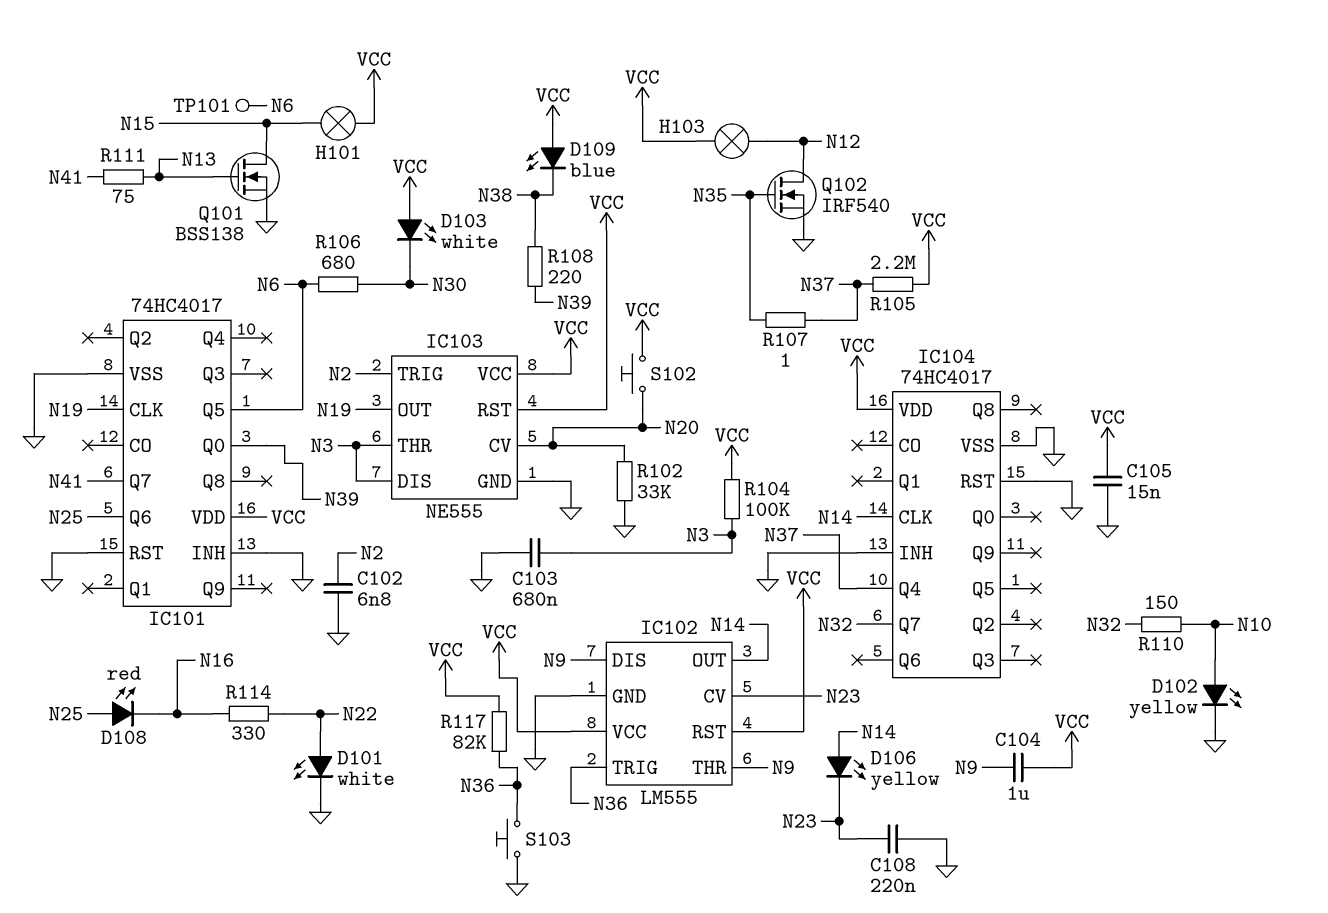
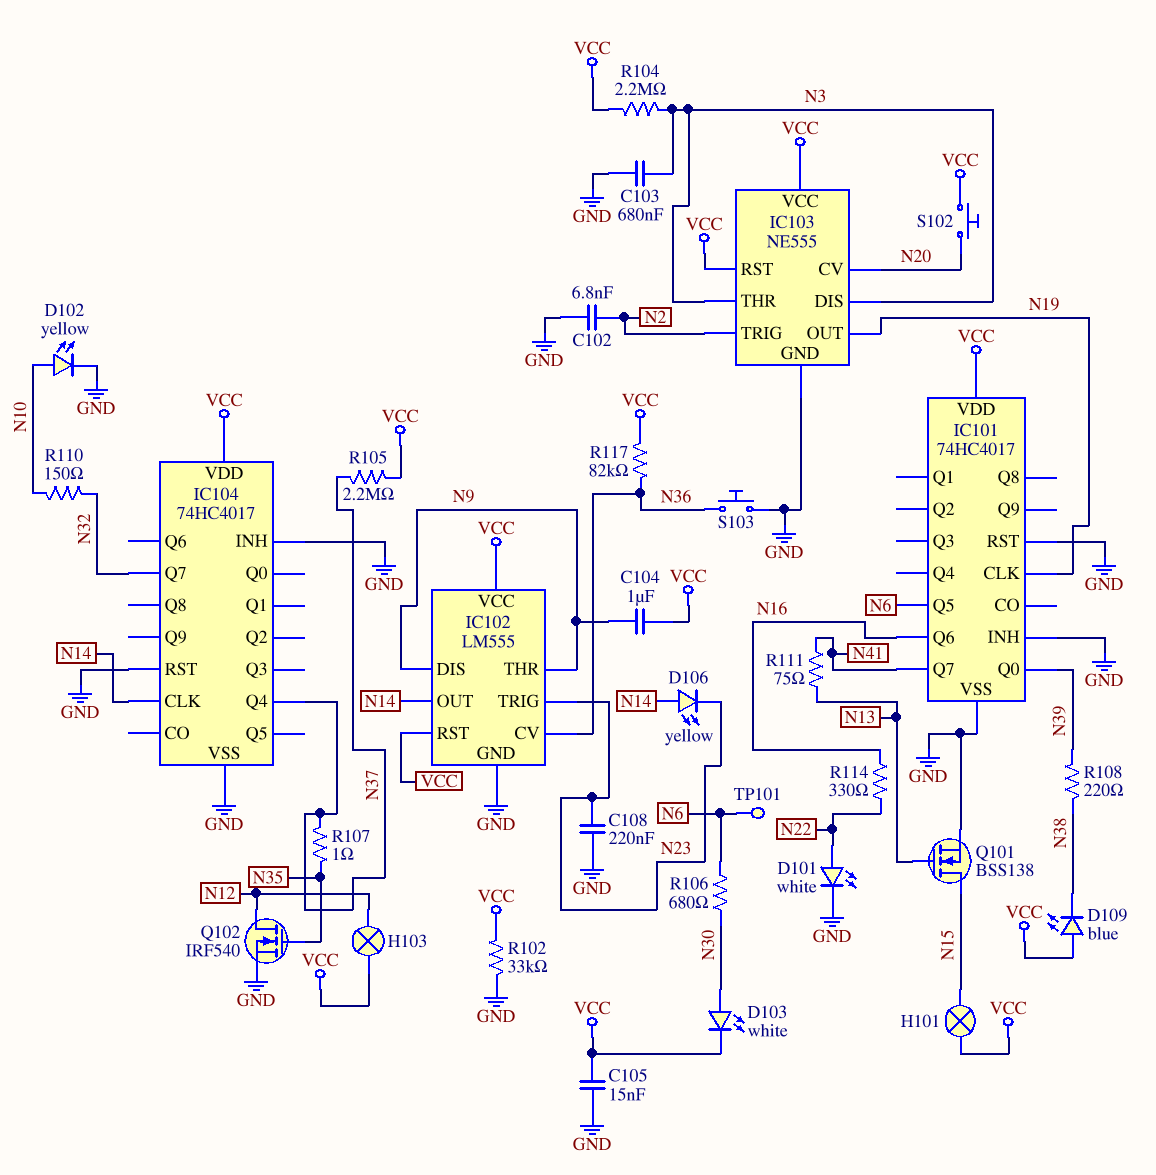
D103: LED white (A VCC, K N30) -> LED white (A N30, K VCC)
D108: LED red (A N25, K N16) -> none
IC101 pin Q6: N25 -> N16
IC102 pin CV: N23 -> N36
IC102 pin TRIG: N36 -> N23
R102: 33k (GND, N20) -> 33k (GND, VCC)
R104: 100k (N3, VCC) -> 2.2M (N3, VCC)

